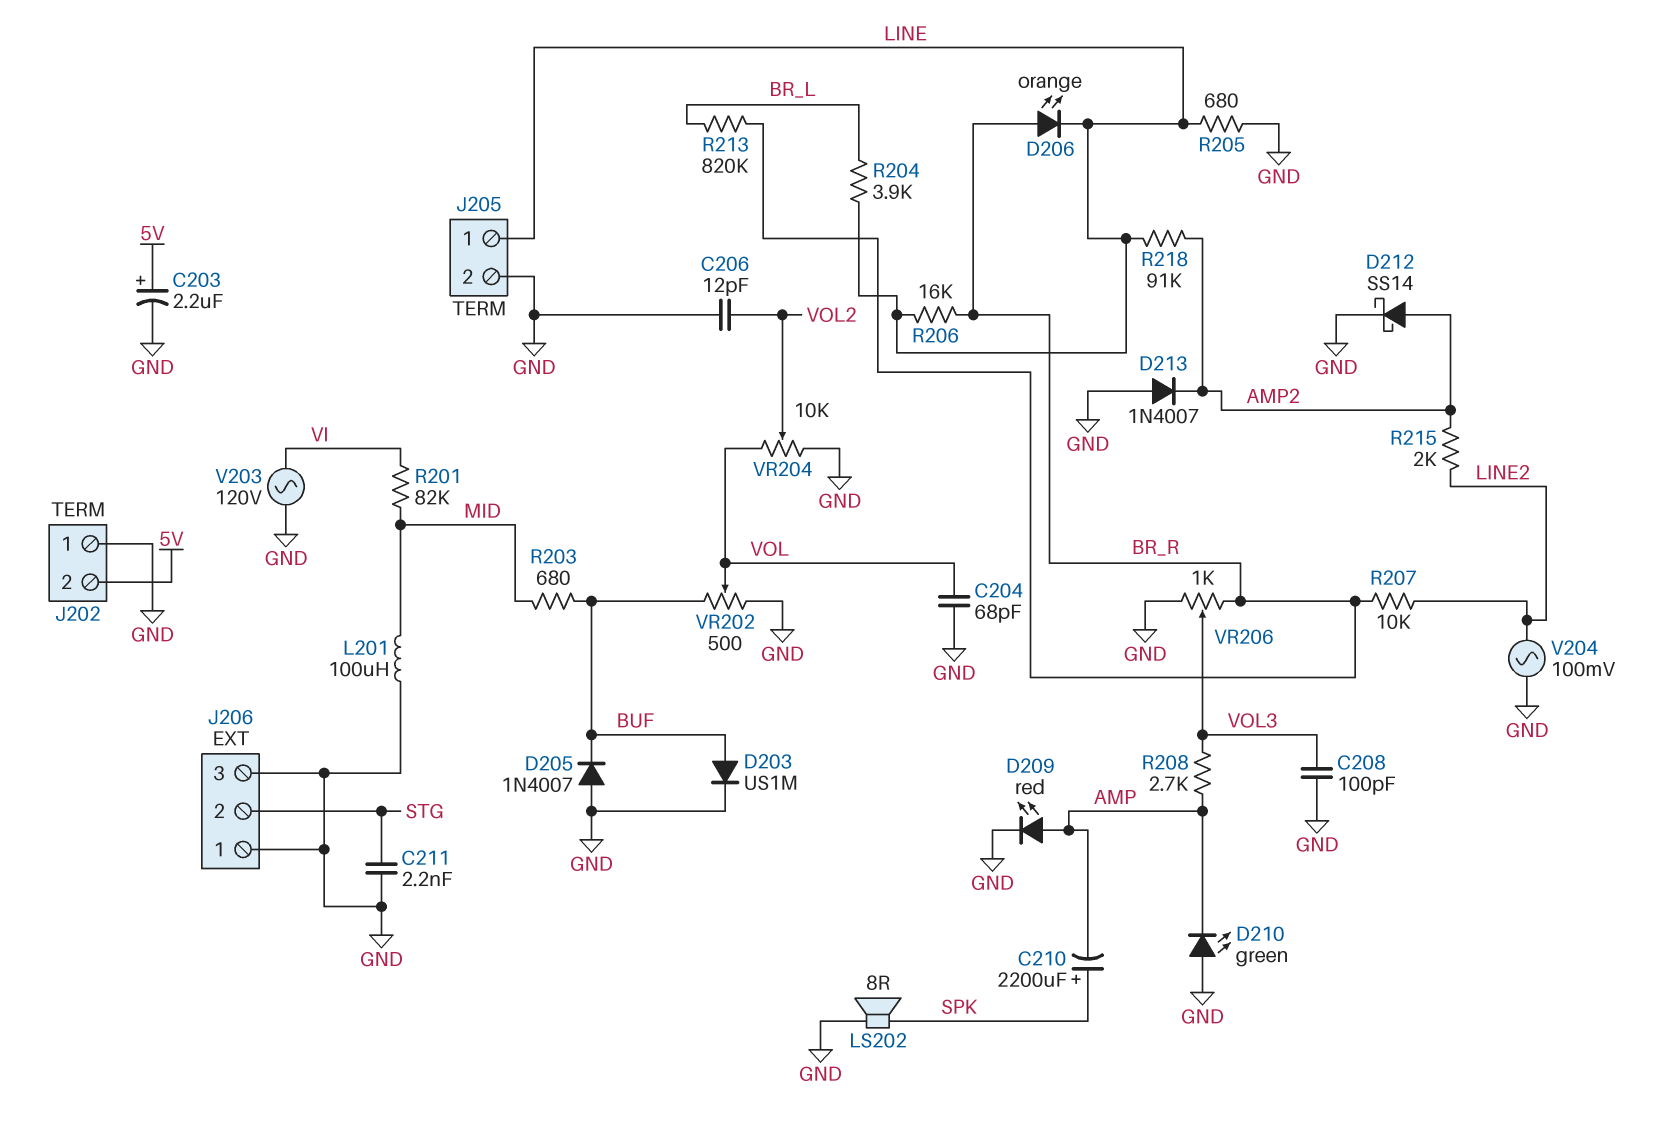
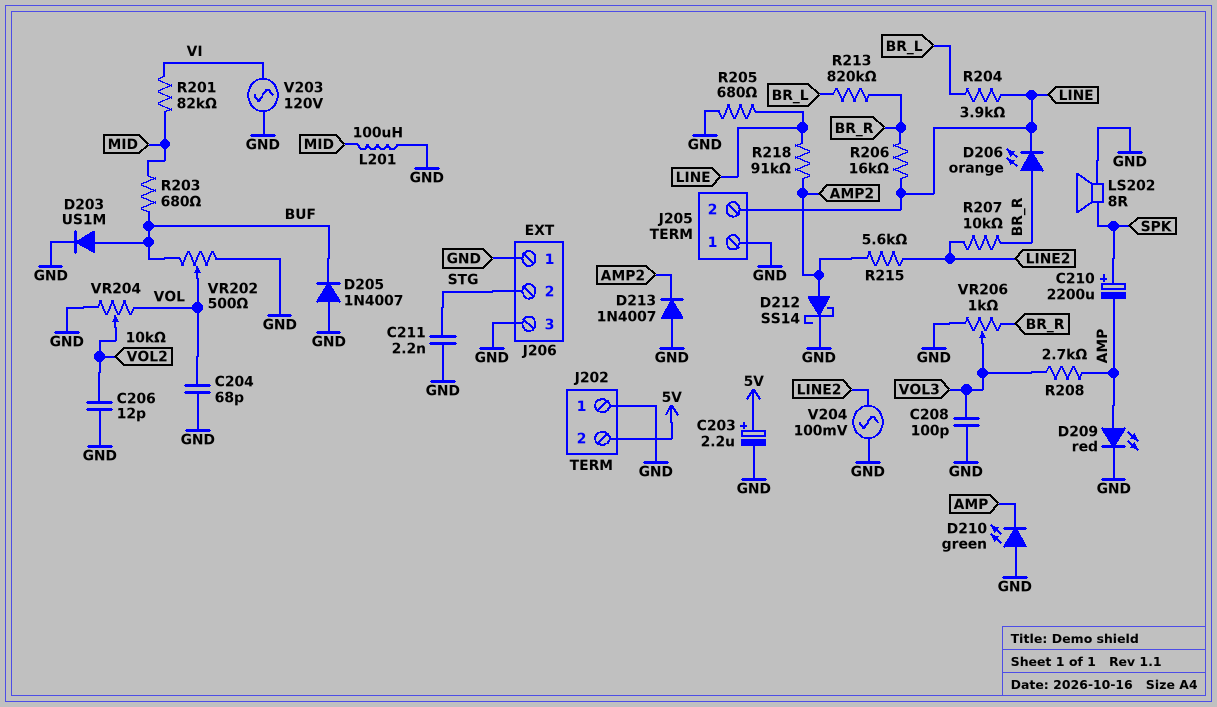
J205 pin 1: LINE -> GND
J205 pin 2: GND -> LINE
R215: 2k (AMP2, LINE2) -> 5.6k (AMP2, LINE2)

